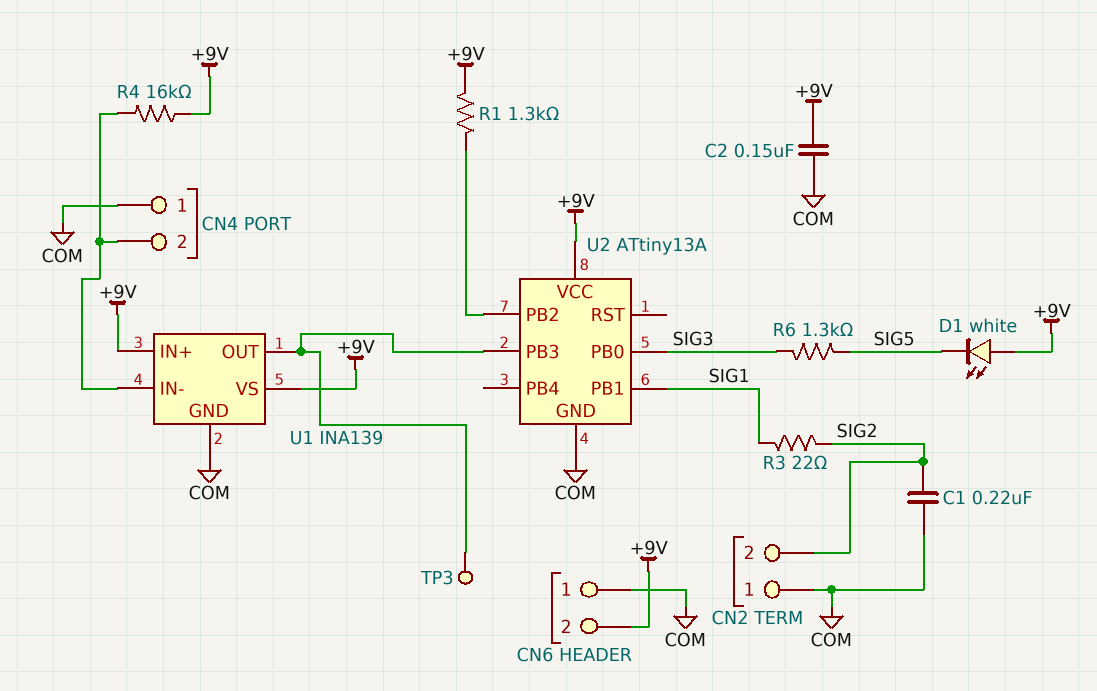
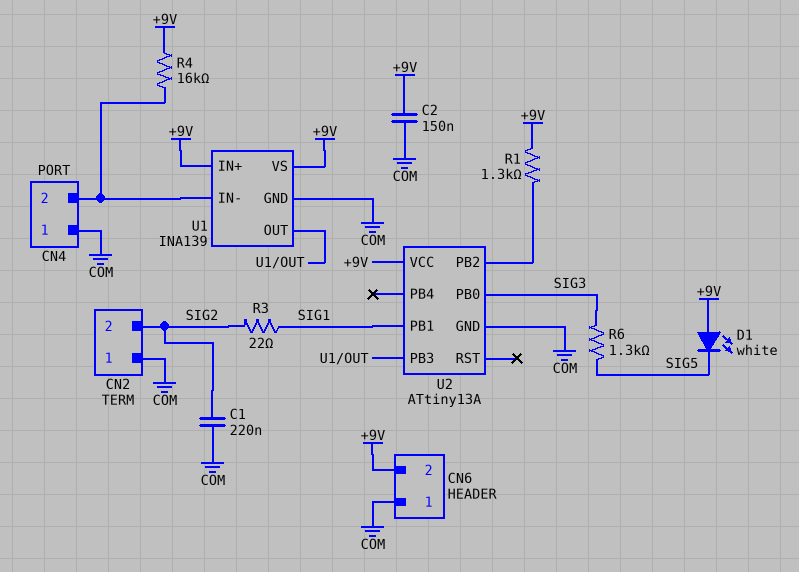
TP3: test point (U1/OUT) -> none

